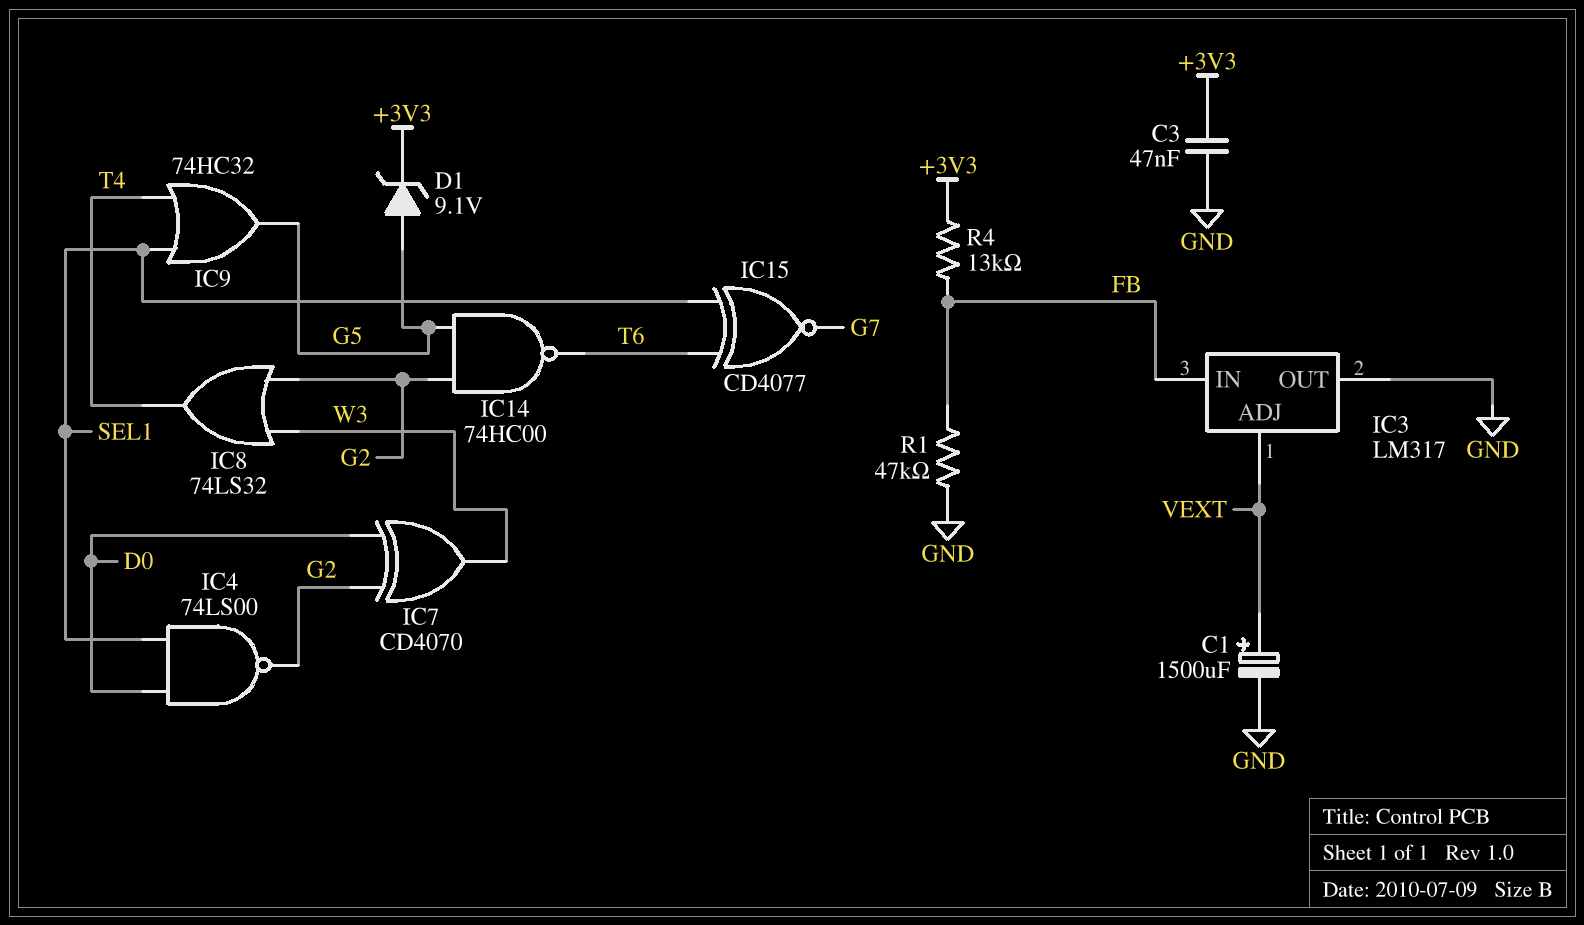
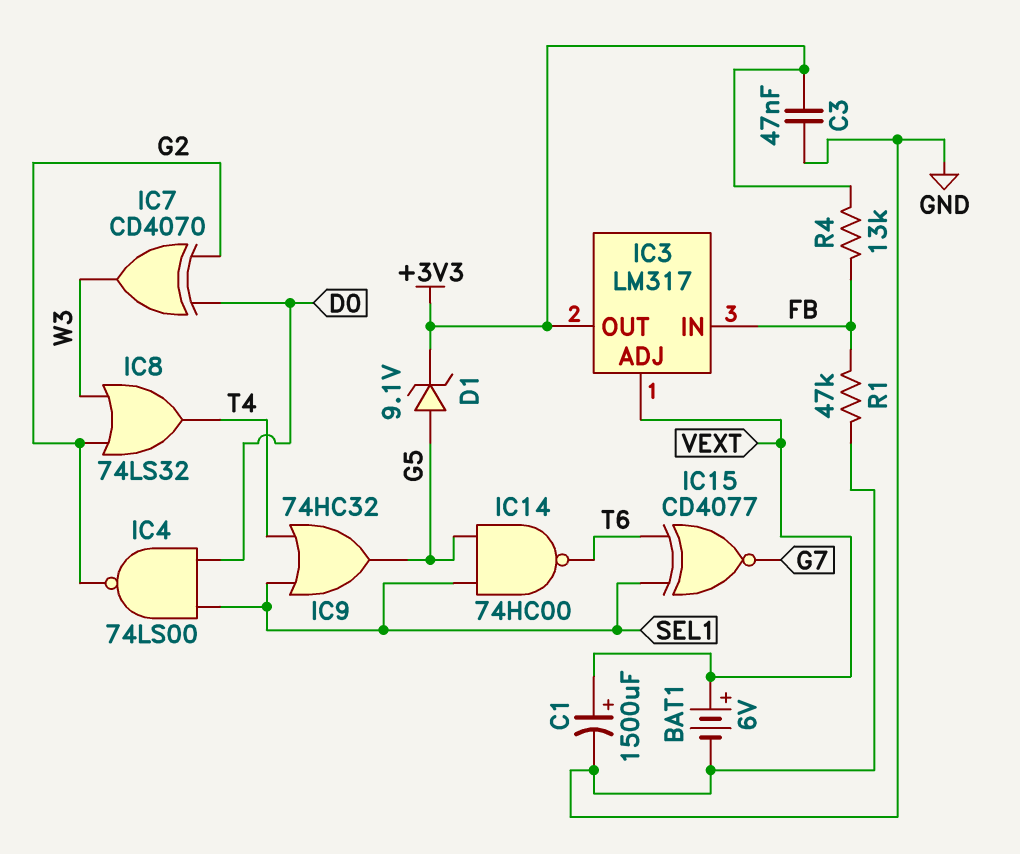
BAT1: none -> 6V (plus VEXT, minus GND)
IC3 pin OUT: GND -> +3V3
IC14: NAND 74HC00 (in G2, in G5, out T6) -> NAND 74HC00 (in G5, in SEL1, out T6)

